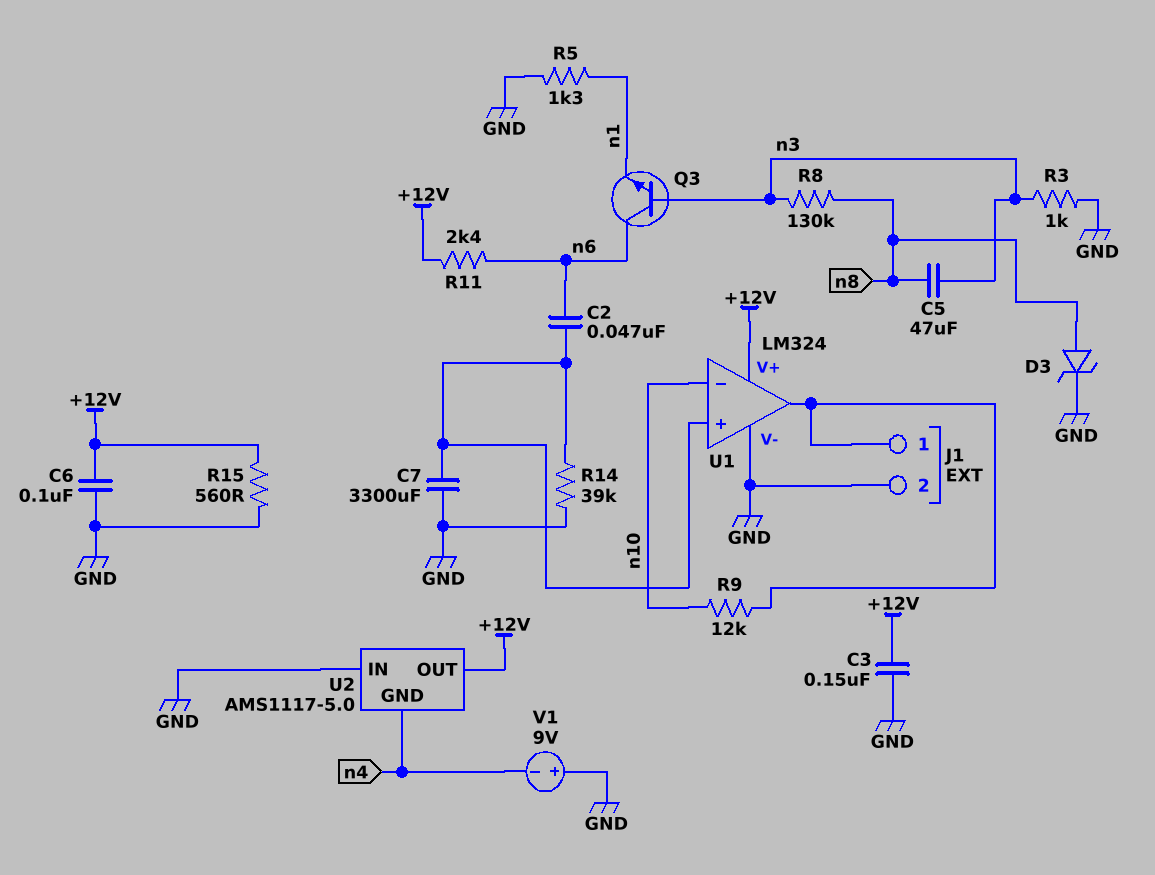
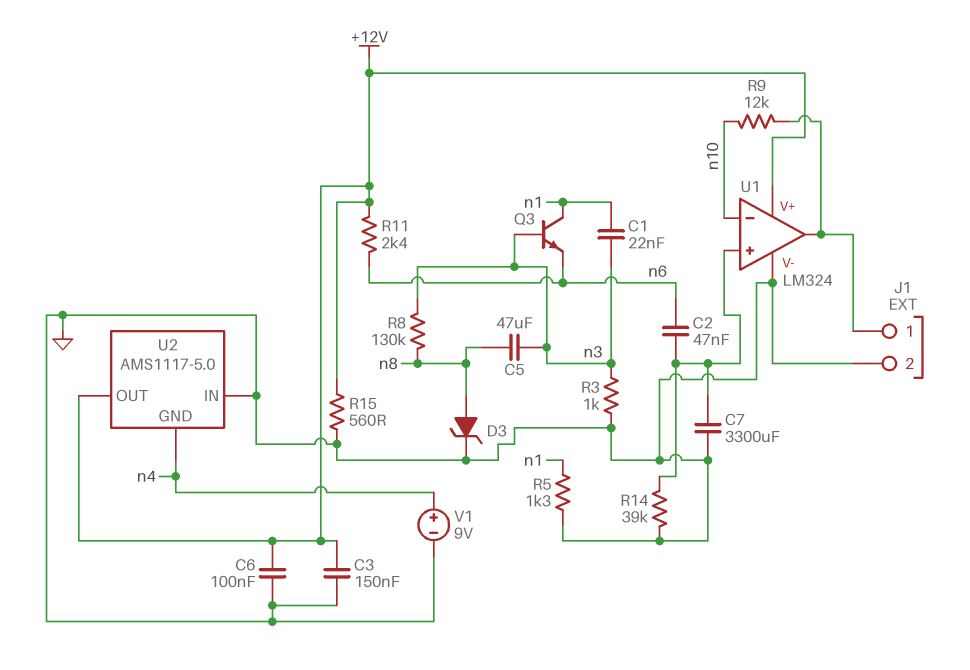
C1: none -> 22nF (n1, n3)
Q3: NPN (B n3, C n6, E n1) -> NPN (B n3, C n1, E n6)
V1: 9V (plus GND, minus n4) -> 9V (plus n4, minus GND)

